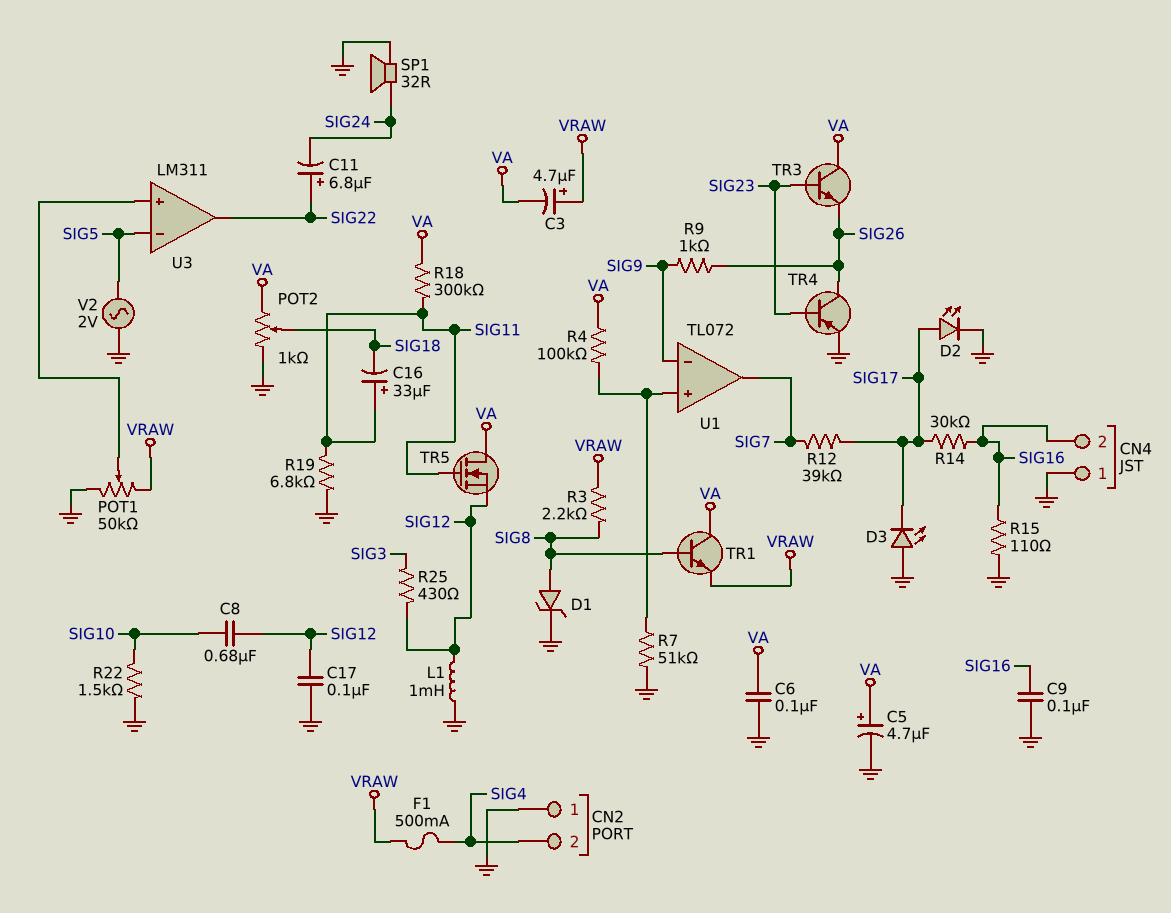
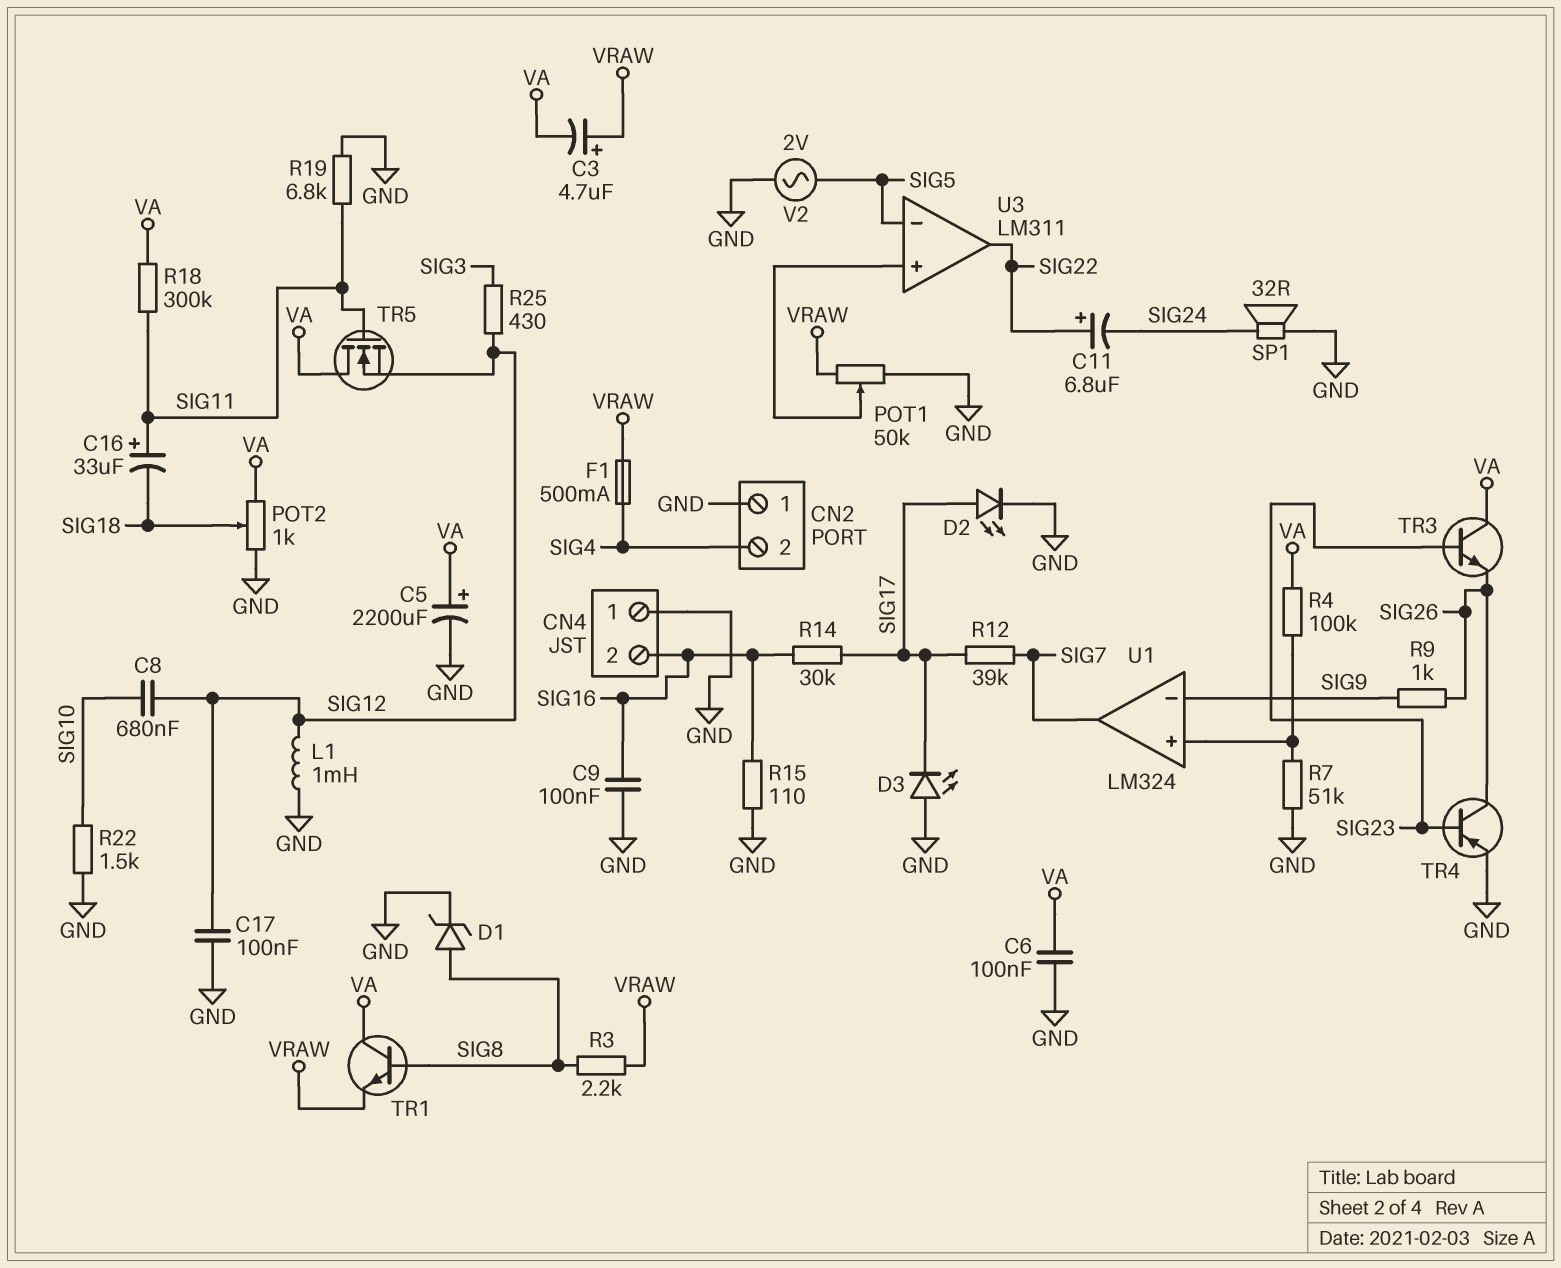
C5: 4.7uF (plus VA, minus GND) -> 2200uF (plus VA, minus GND)
U1: TL072 -> LM324

